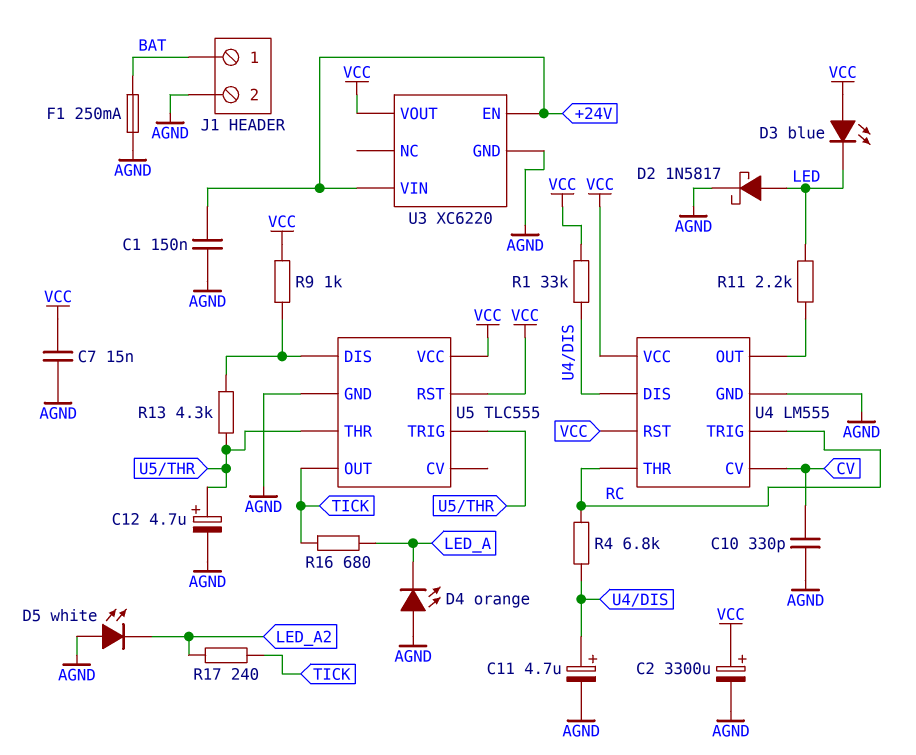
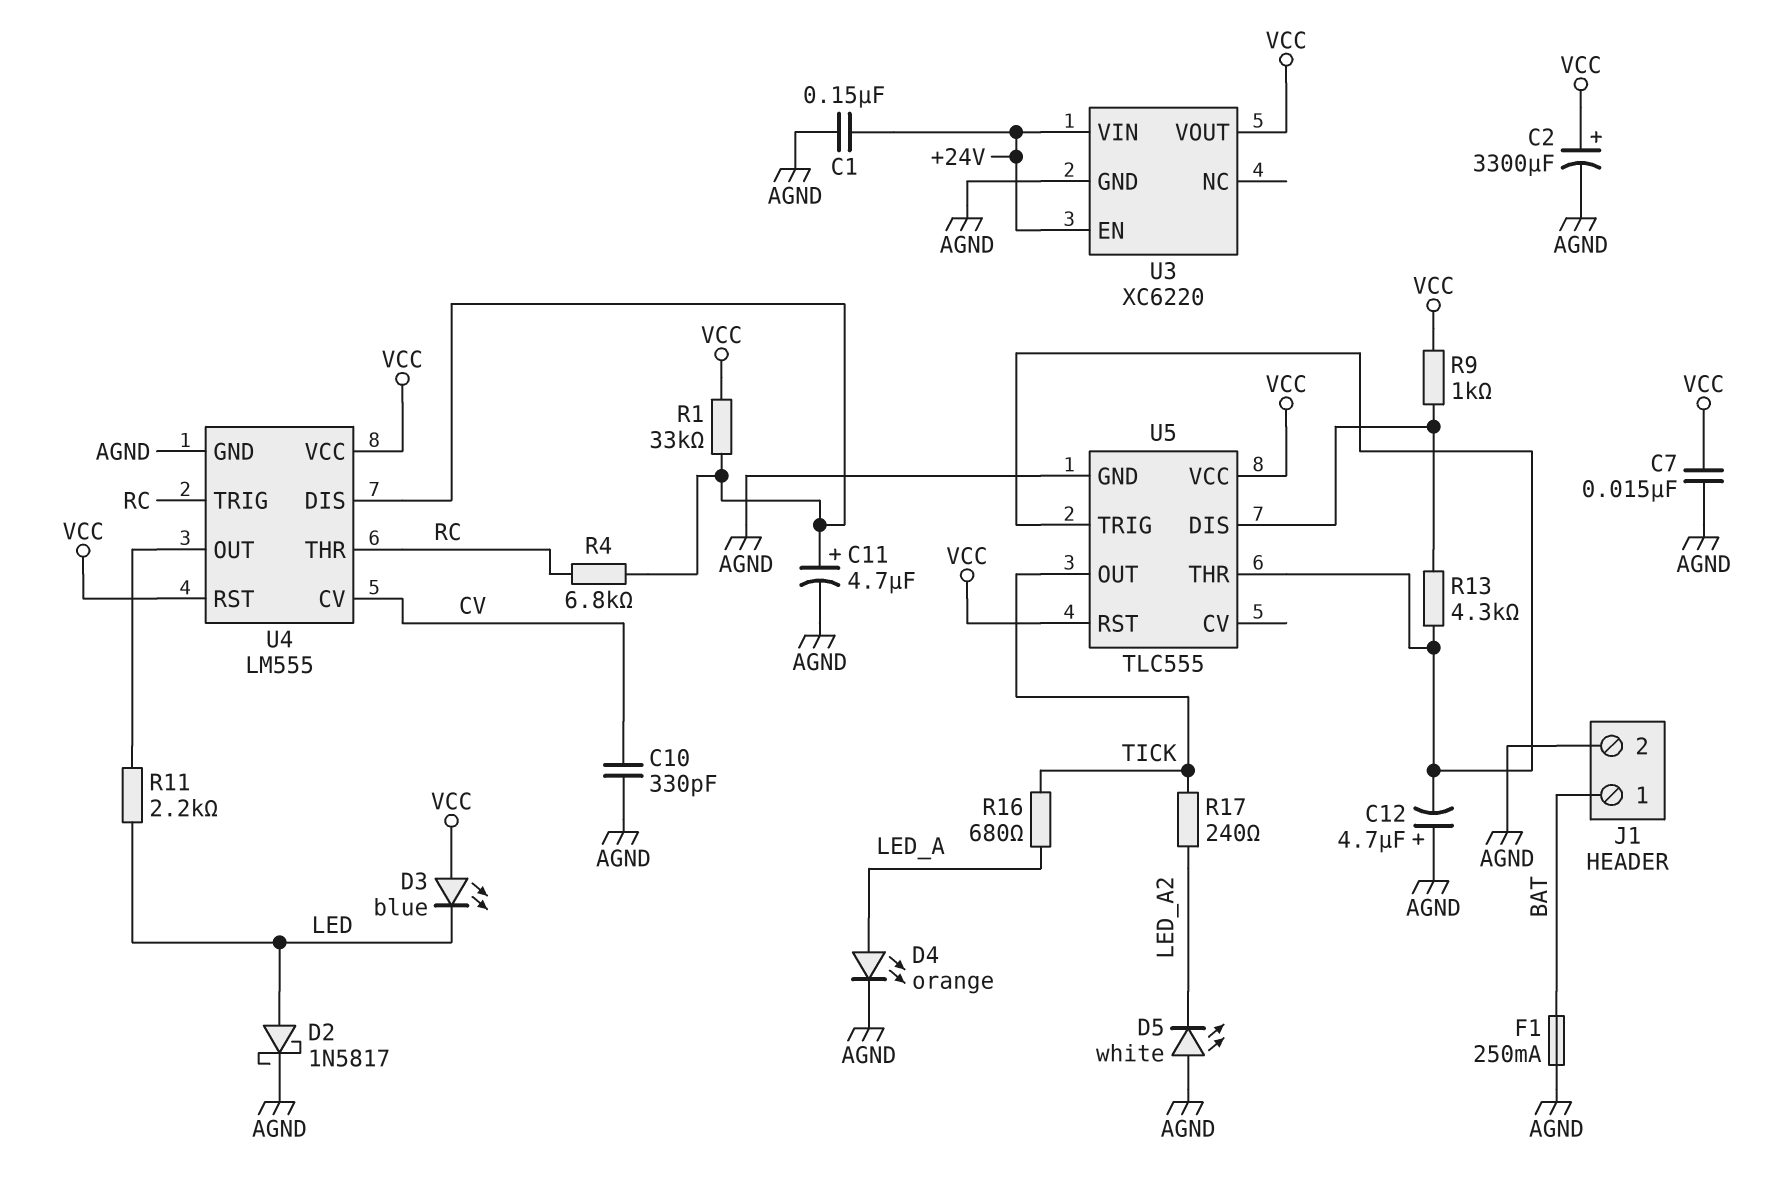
C12: 4.7uF (plus U5/THR, minus AGND) -> 4.7uF (plus AGND, minus U5/THR)
D4: LED orange (A AGND, K LED_A) -> LED orange (A LED_A, K AGND)

